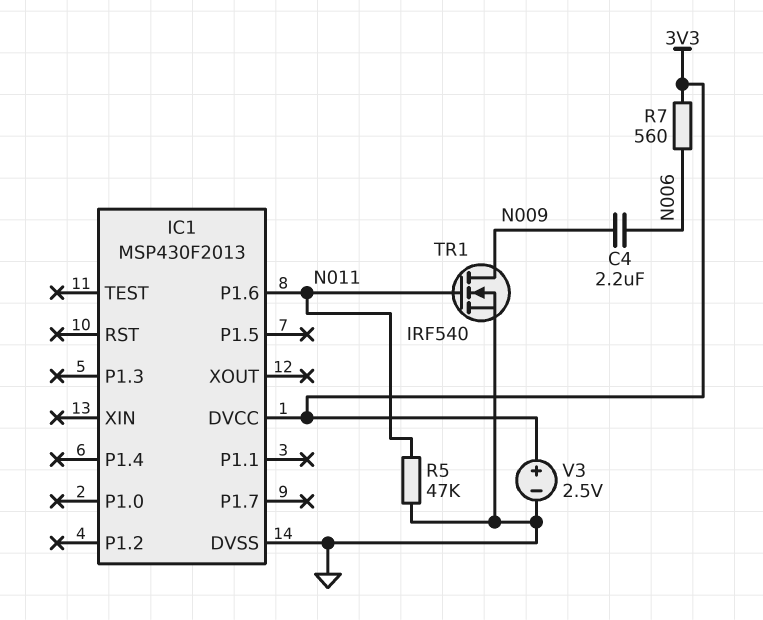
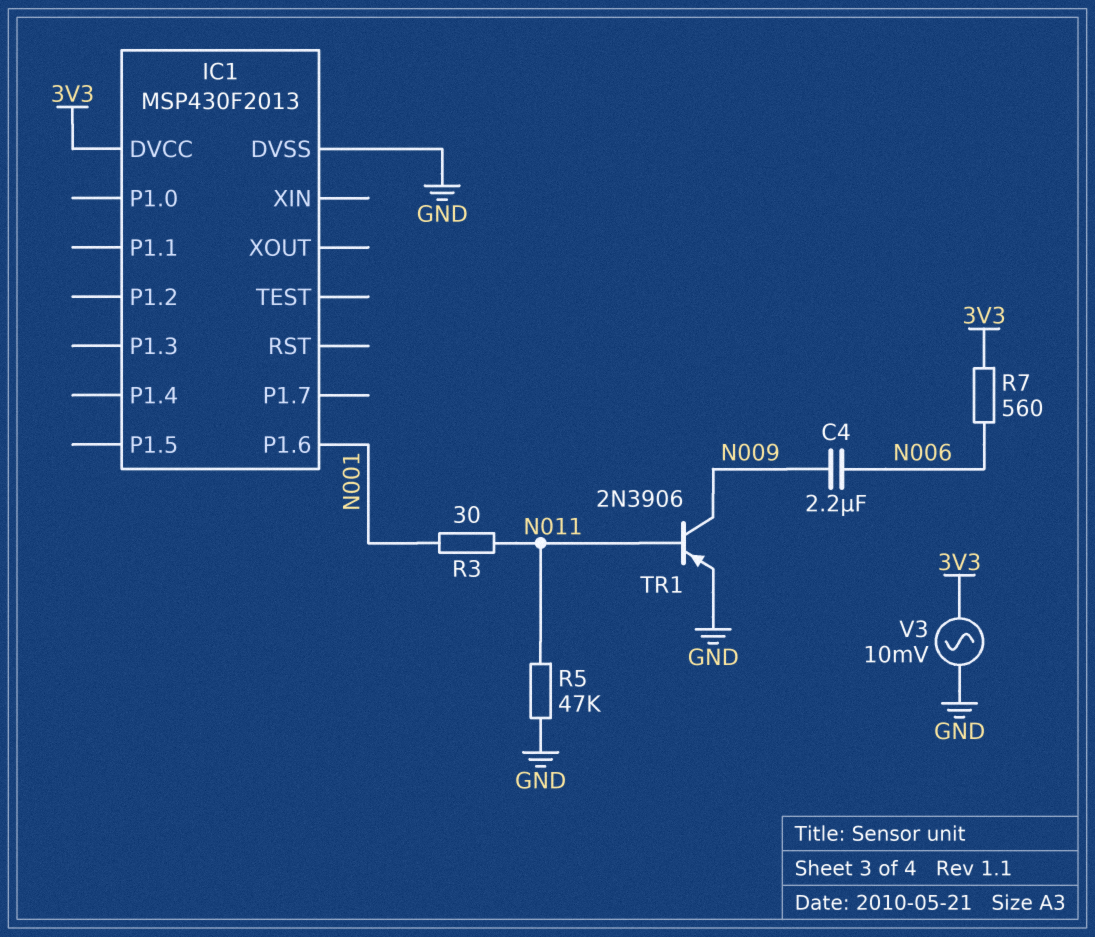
IC1 pin P1.6: N011 -> N001
R3: none -> 30 (N001, N011)
TR1: NMOS IRF540 (G N011, D N009, S GND) -> PNP 2N3906 (B N011, C N009, E GND)
V3: 2.5V (plus 3V3, minus GND) -> AC 10mV (3V3, GND)

